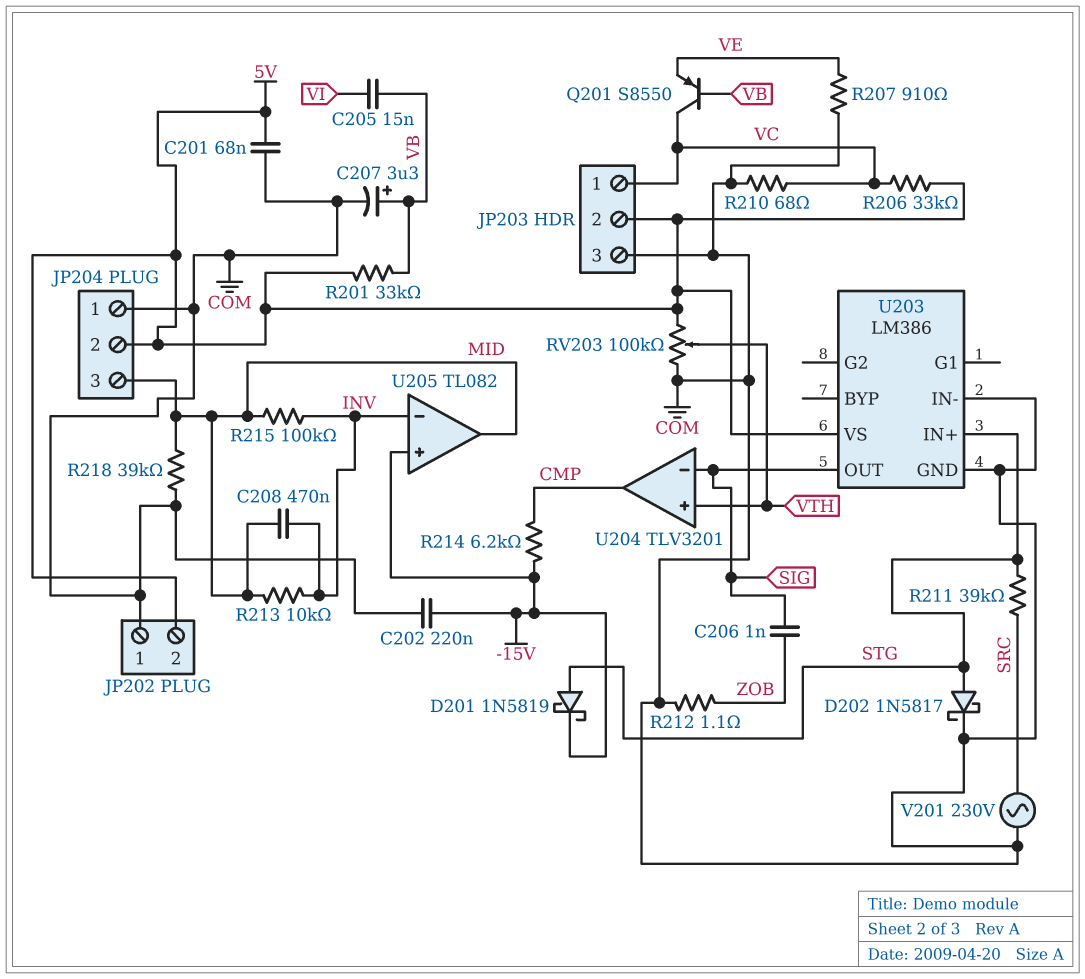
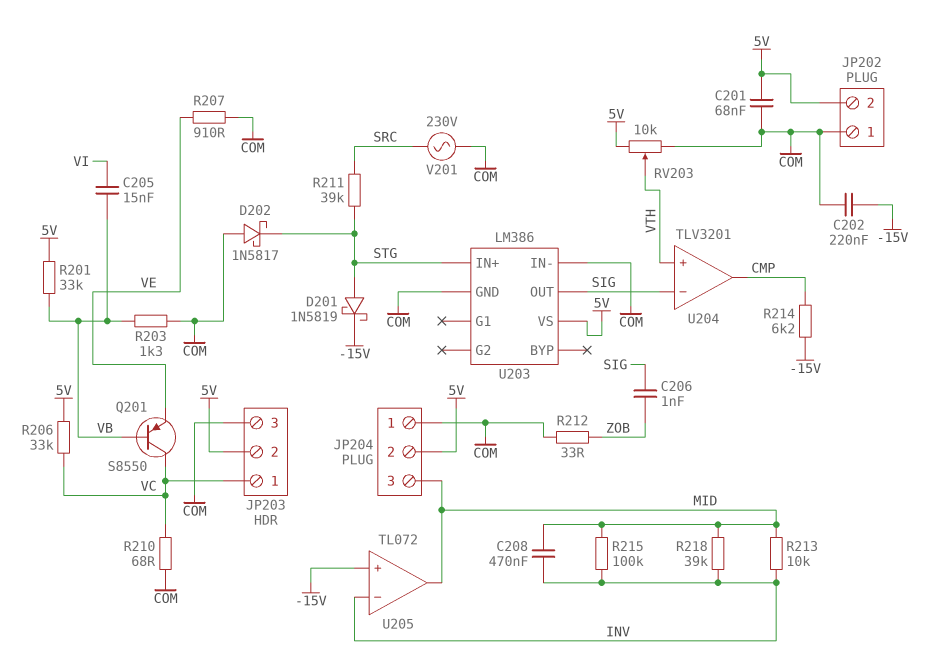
C207: 3.3uF (plus VB, minus COM) -> none
D202: schottky 1N5817 (A STG, K COM) -> schottky 1N5817 (A COM, K STG)
R203: none -> 1.3k (COM, VB)
R212: 1.1 (COM, ZOB) -> 33 (COM, ZOB)
R218: 39k (COM, MID) -> 39k (INV, MID)
RV203: 100k (5V, COM, wiper VTH) -> 10k (5V, COM, wiper VTH)
U205: TL082 -> TL072

